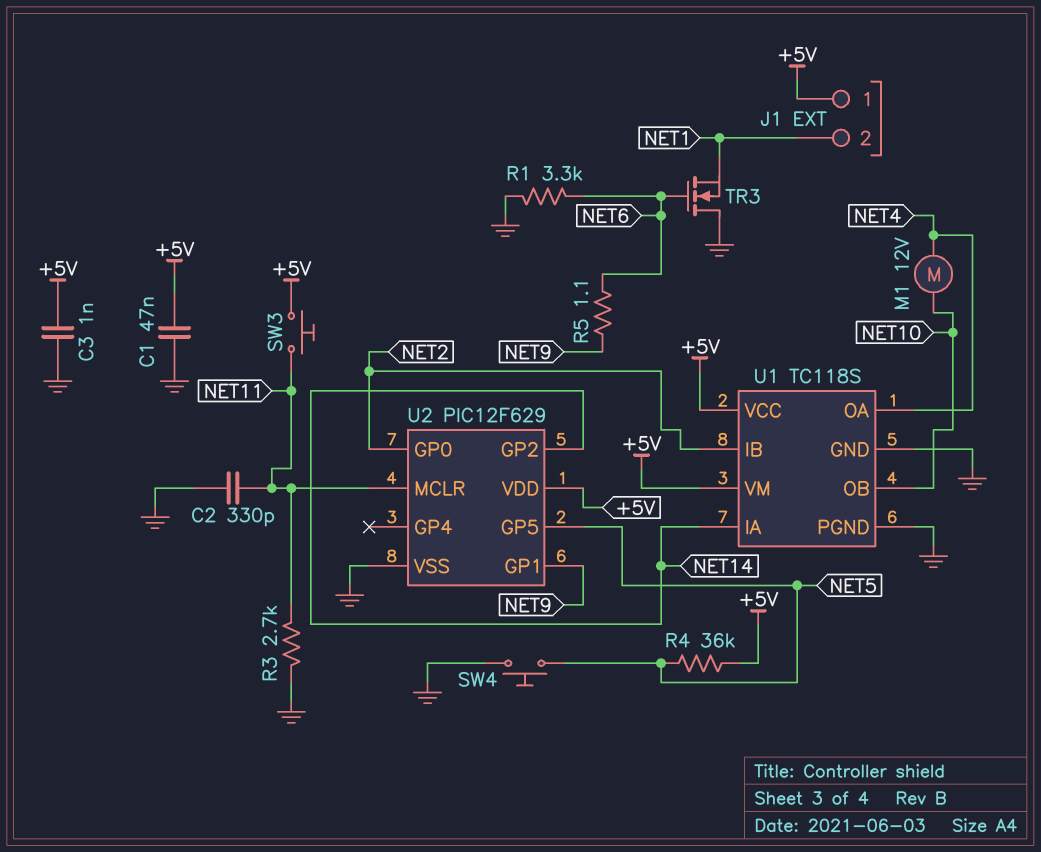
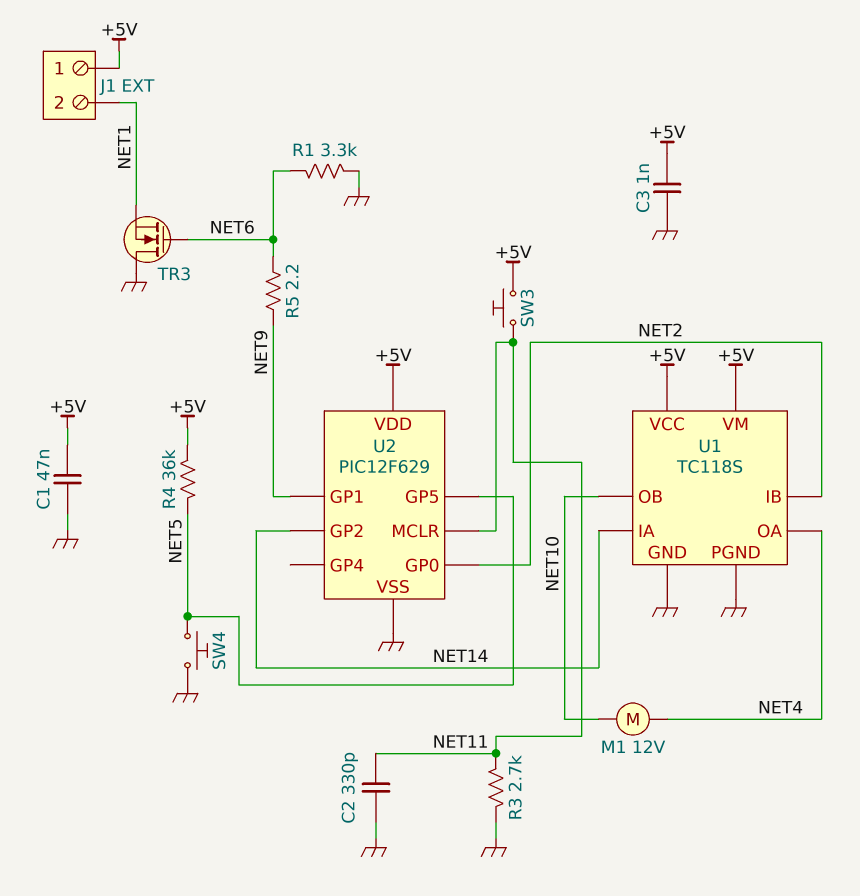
R5: 1.1 (NET6, NET9) -> 2.2 (NET6, NET9)

